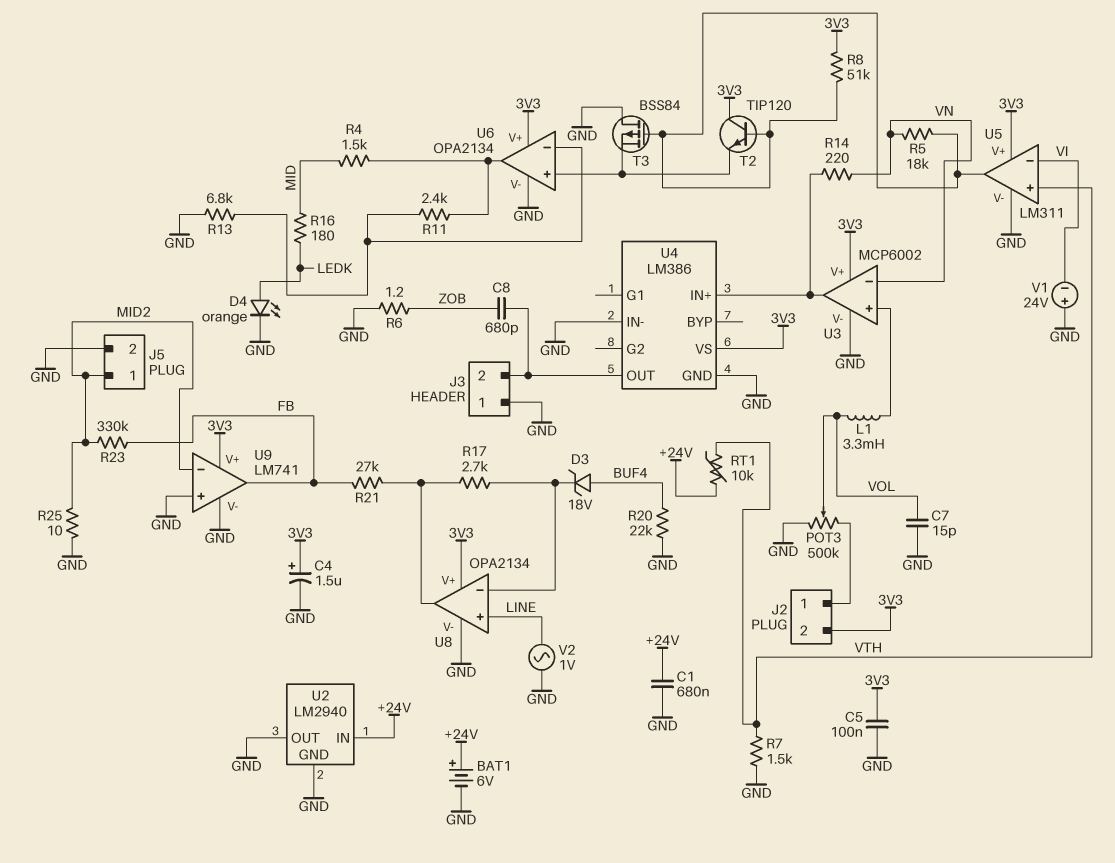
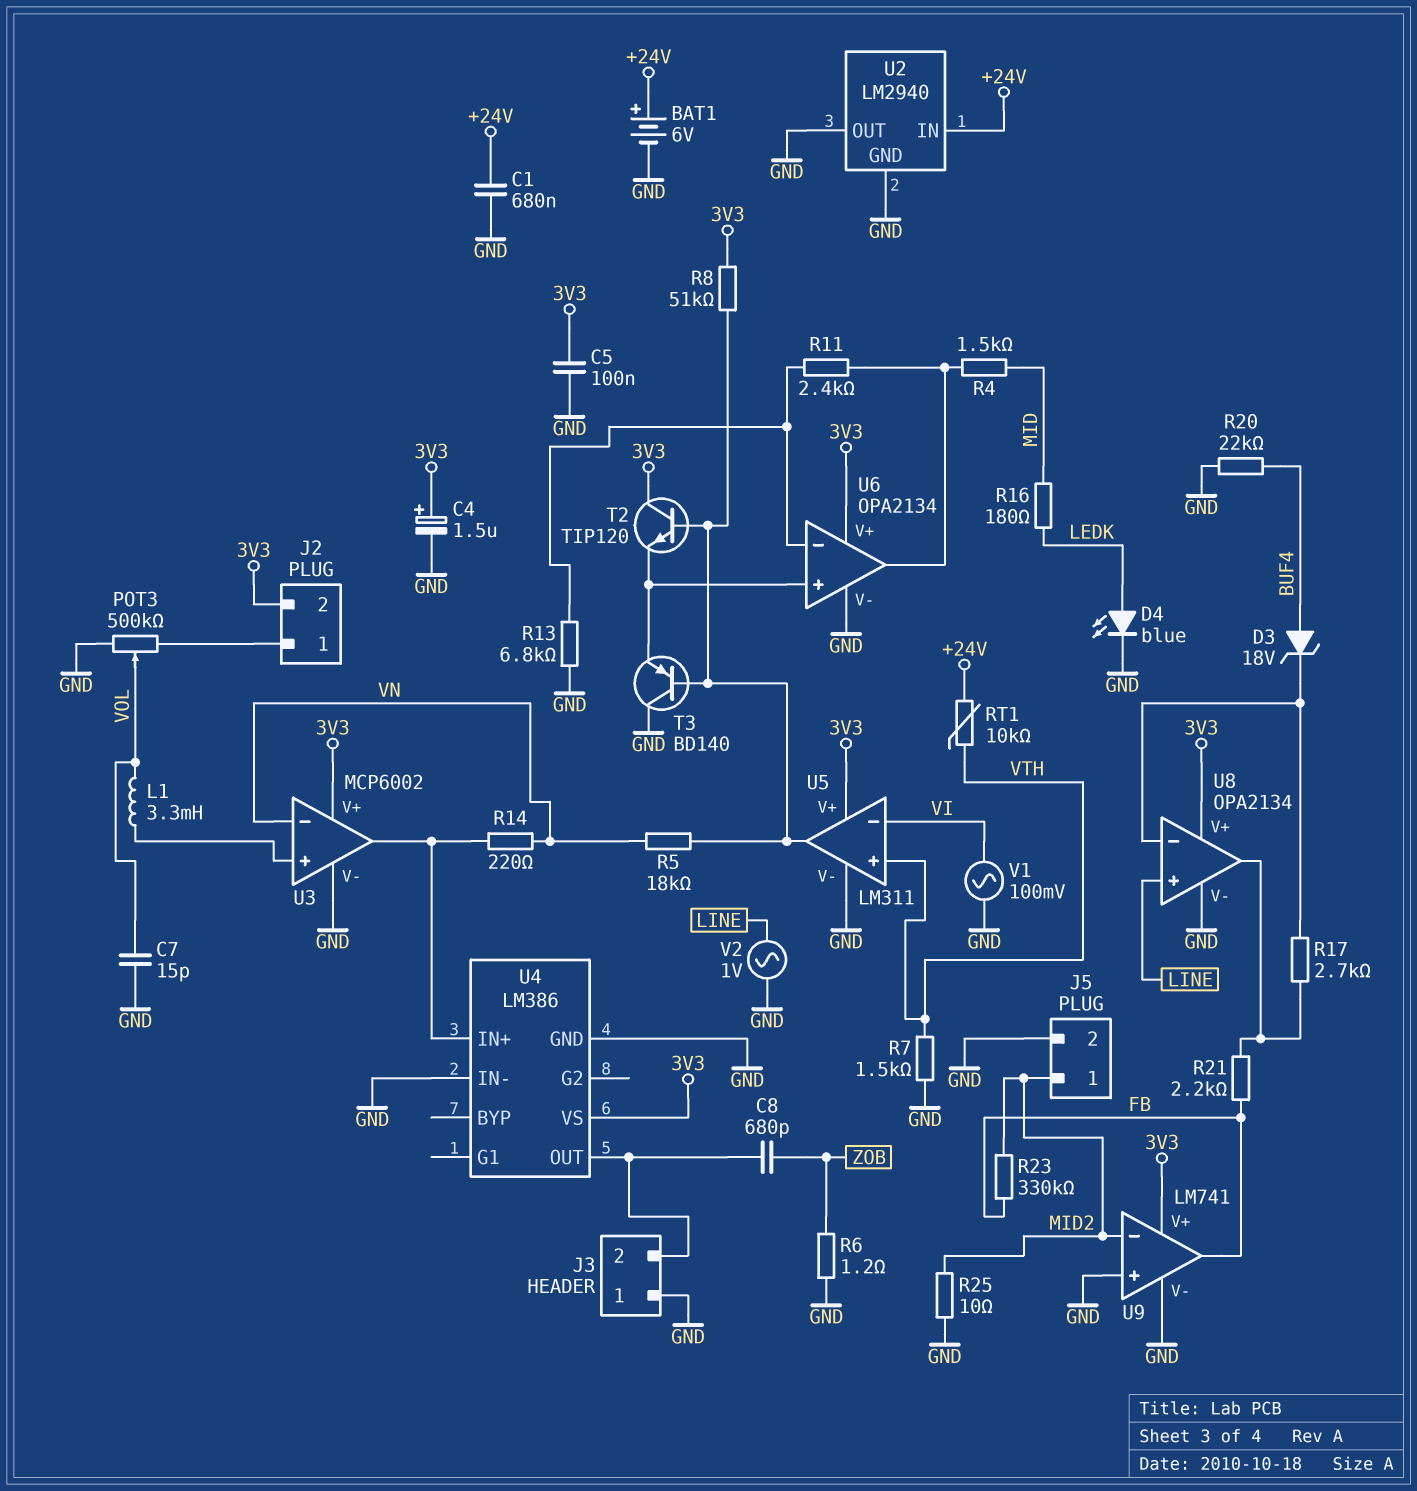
D4: LED orange (A LEDK, K GND) -> LED blue (A LEDK, K GND)
R21: 27k (FB, U8/out) -> 2.2k (FB, U8/out)
T3: PMOS BSS84 (G U5/out, D GND, S U6/in+) -> PNP BD140 (B U5/out, C GND, E U6/in+)
V1: 24V (plus GND, minus VI) -> AC 100mV (GND, VI)

